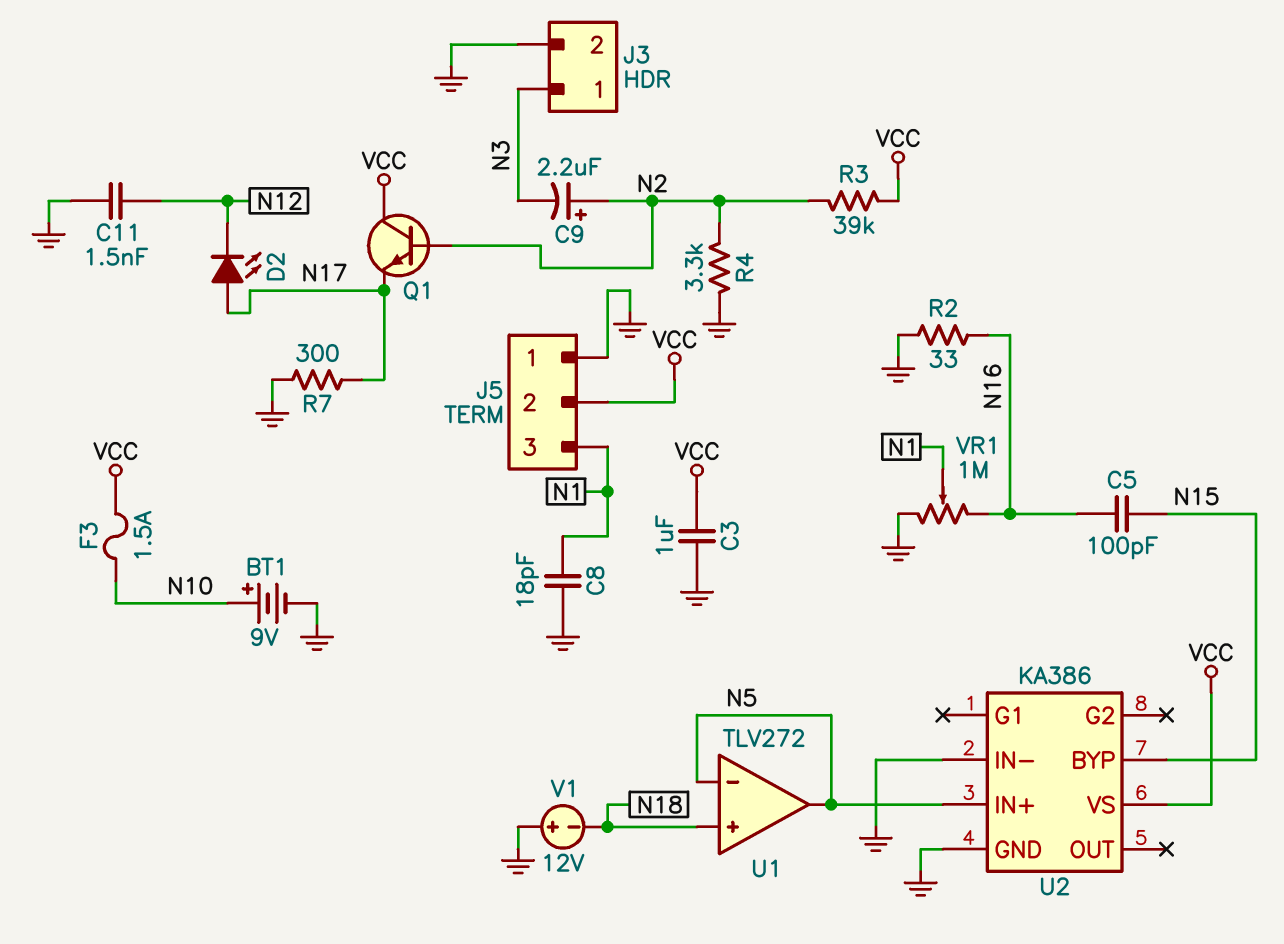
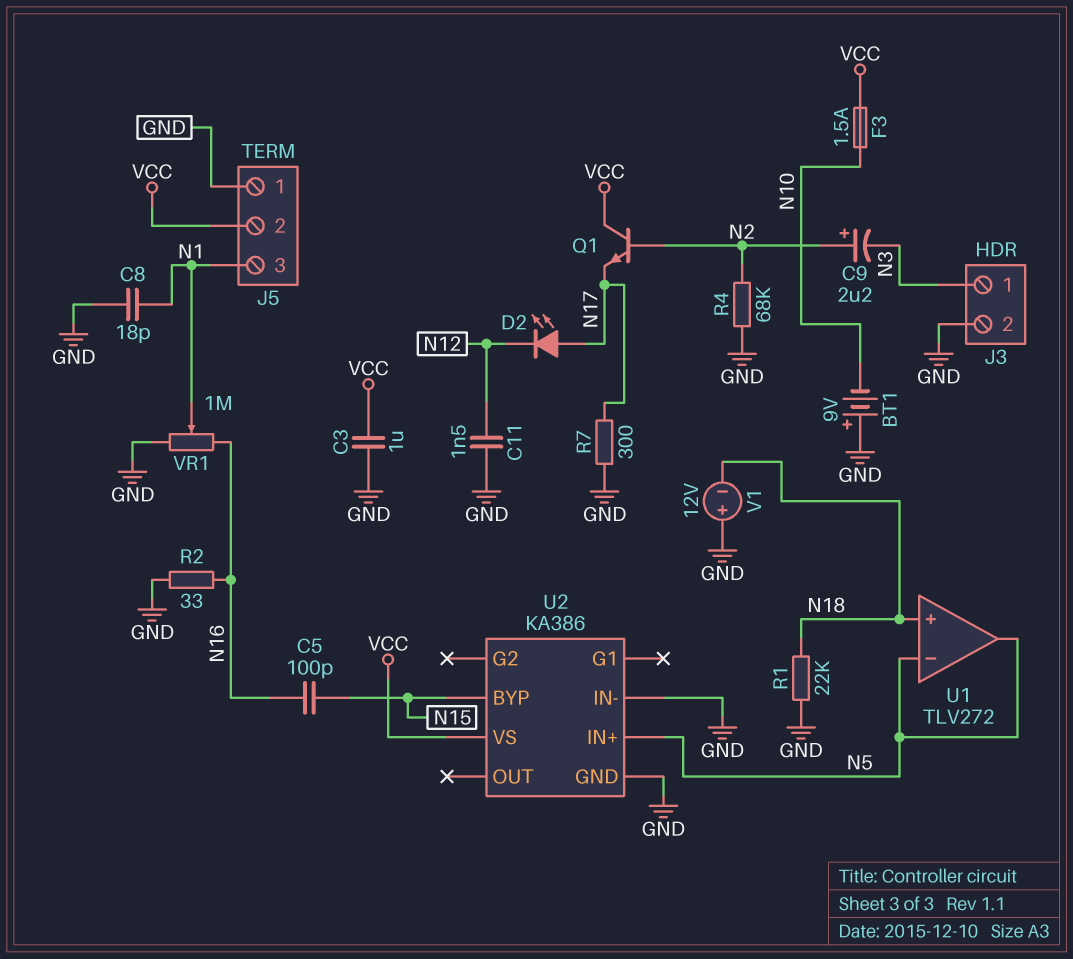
BT1: 9V (plus N10, minus GND) -> 9V (plus GND, minus N10)
R1: none -> 22k (GND, N18)
R3: 39k (N2, VCC) -> none
R4: 3.3k (GND, N2) -> 68k (GND, N2)

